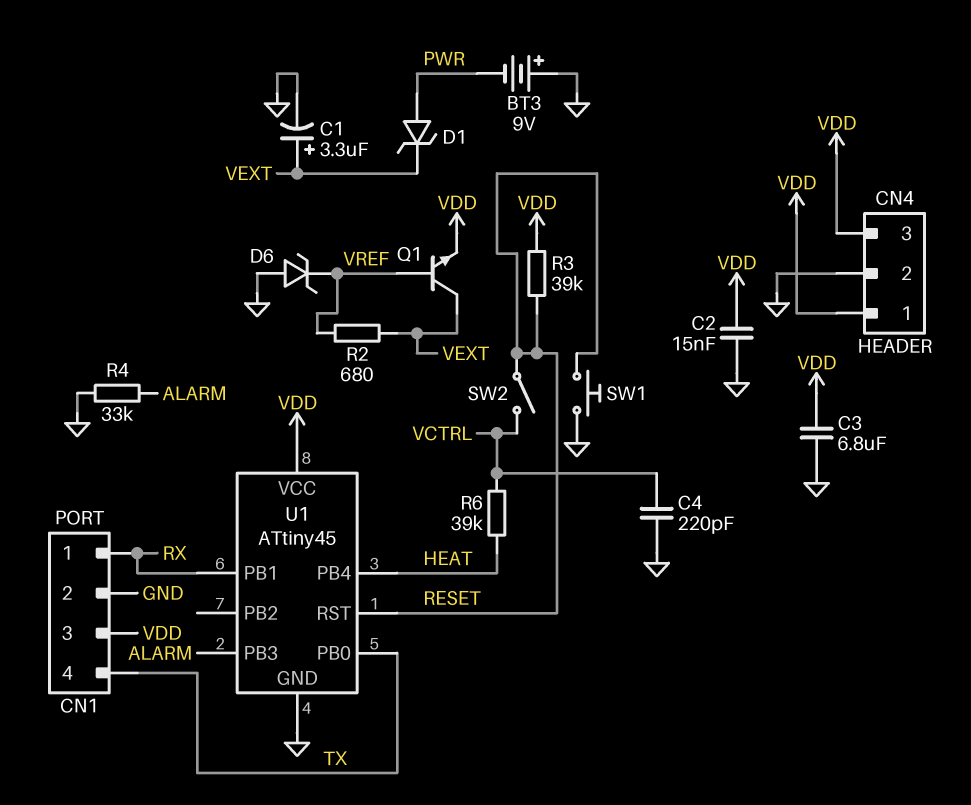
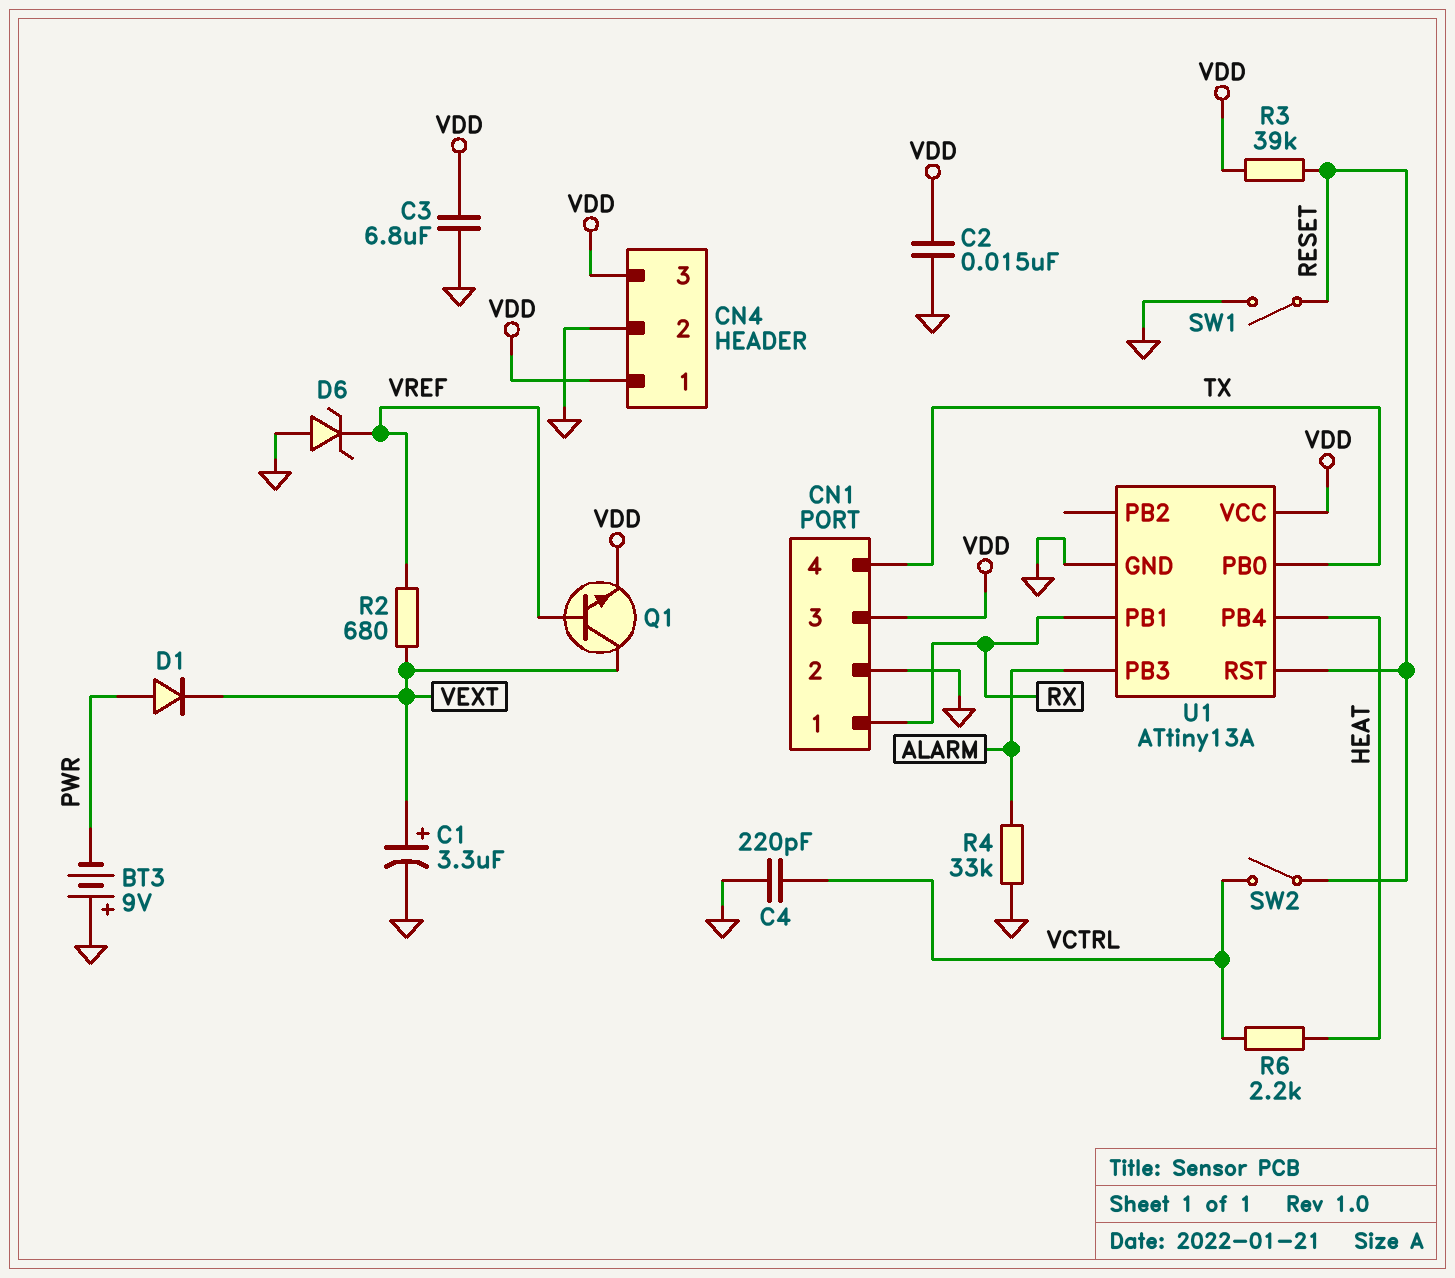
D1: zener (A PWR, K VEXT) -> diode (A PWR, K VEXT)
R6: 39k (HEAT, VCTRL) -> 2.2k (HEAT, VCTRL)
SW1: button (GND, RESET) -> switch (GND, RESET)
U1: ATtiny45 -> ATtiny13A

